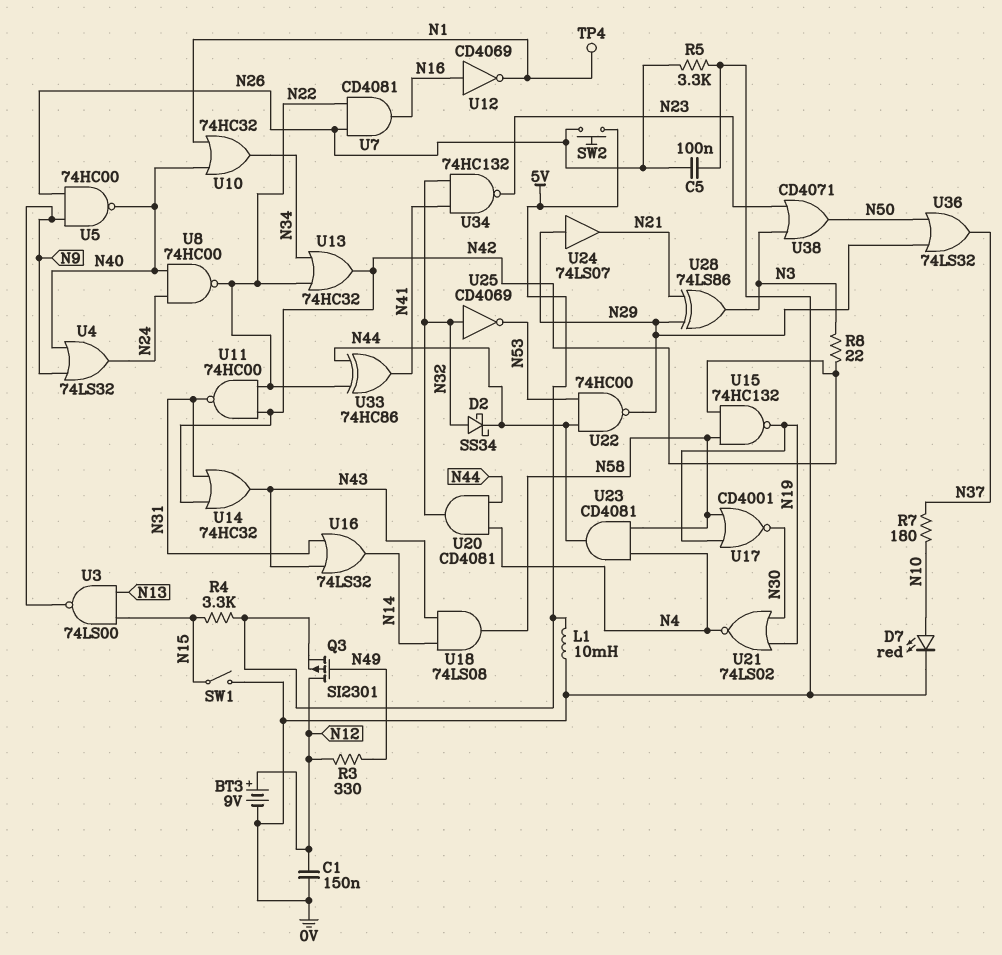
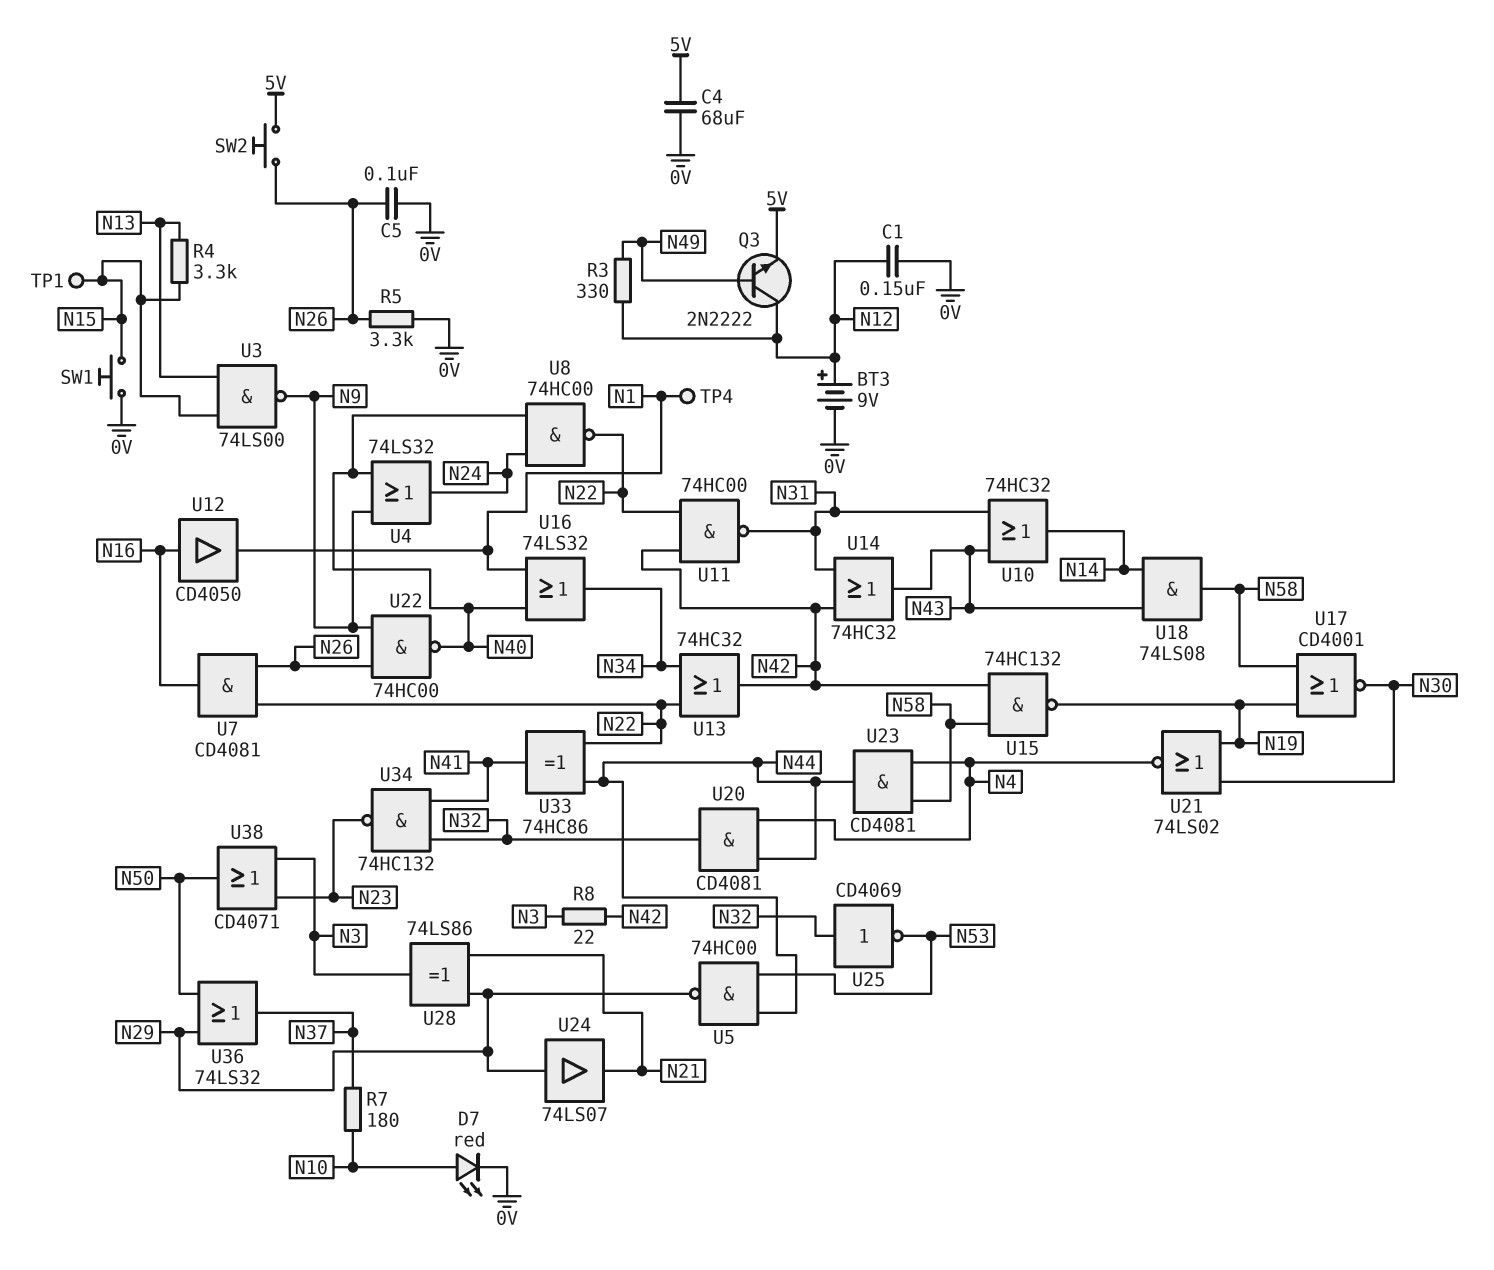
C4: none -> 68uF (0V, 5V)
D2: schottky SS34 (A N32, K N44) -> none
L1: 10mH (0V, 5V) -> none
Q3: PMOS SI2301 (G N49, D N12, S 5V) -> NPN 2N2222 (B N49, C N12, E 5V)
R4: 3.3k (5V, N15) -> 3.3k (N13, N15)
SW1: switch (0V, N15) -> button (0V, N15)
TP1: none -> test point (N15)
U5: NAND 74HC00 (in N9, in N26, out N40) -> NAND 74HC00 (in N44, in N53, out N29)
U10: OR 74HC32 (in N1, in N40, out N34) -> OR 74HC32 (in N31, in N43, out N14)
U12: NOT CD4069 (in N16, out N1) -> buffer CD4050 (in N16, out N1)
U16: OR 74LS32 (in N31, in N43, out N14) -> OR 74LS32 (in N1, in N40, out N34)
U22: NAND 74HC00 (in N44, in N53, out N29) -> NAND 74HC00 (in N9, in N26, out N40)

